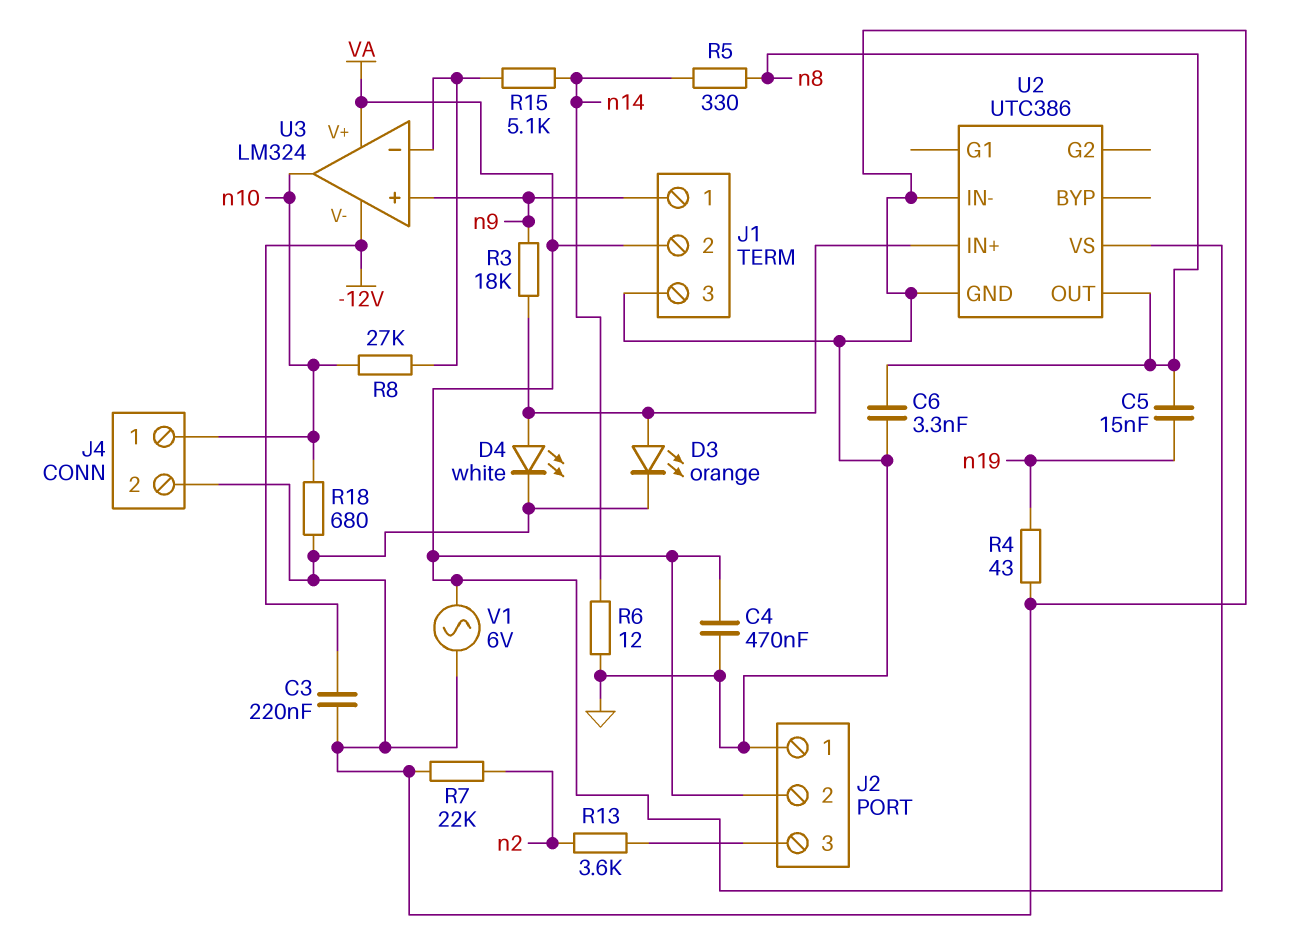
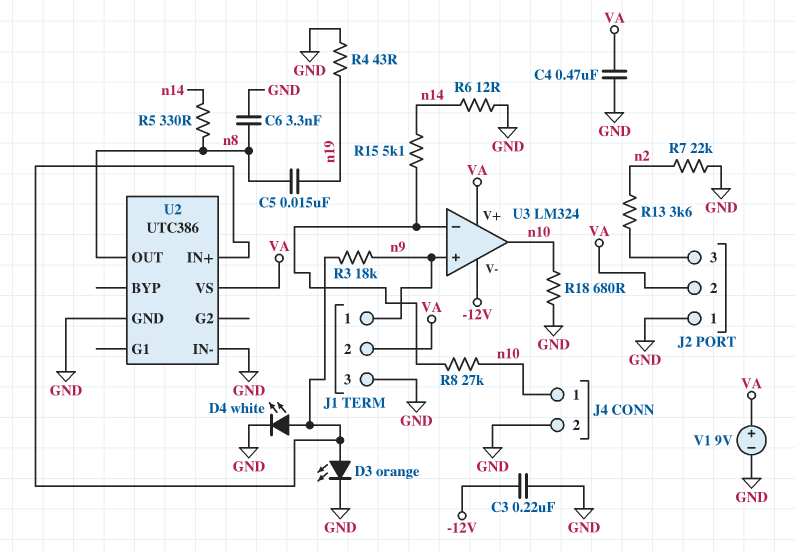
V1: AC 6V (GND, VA) -> 9V (plus VA, minus GND)

